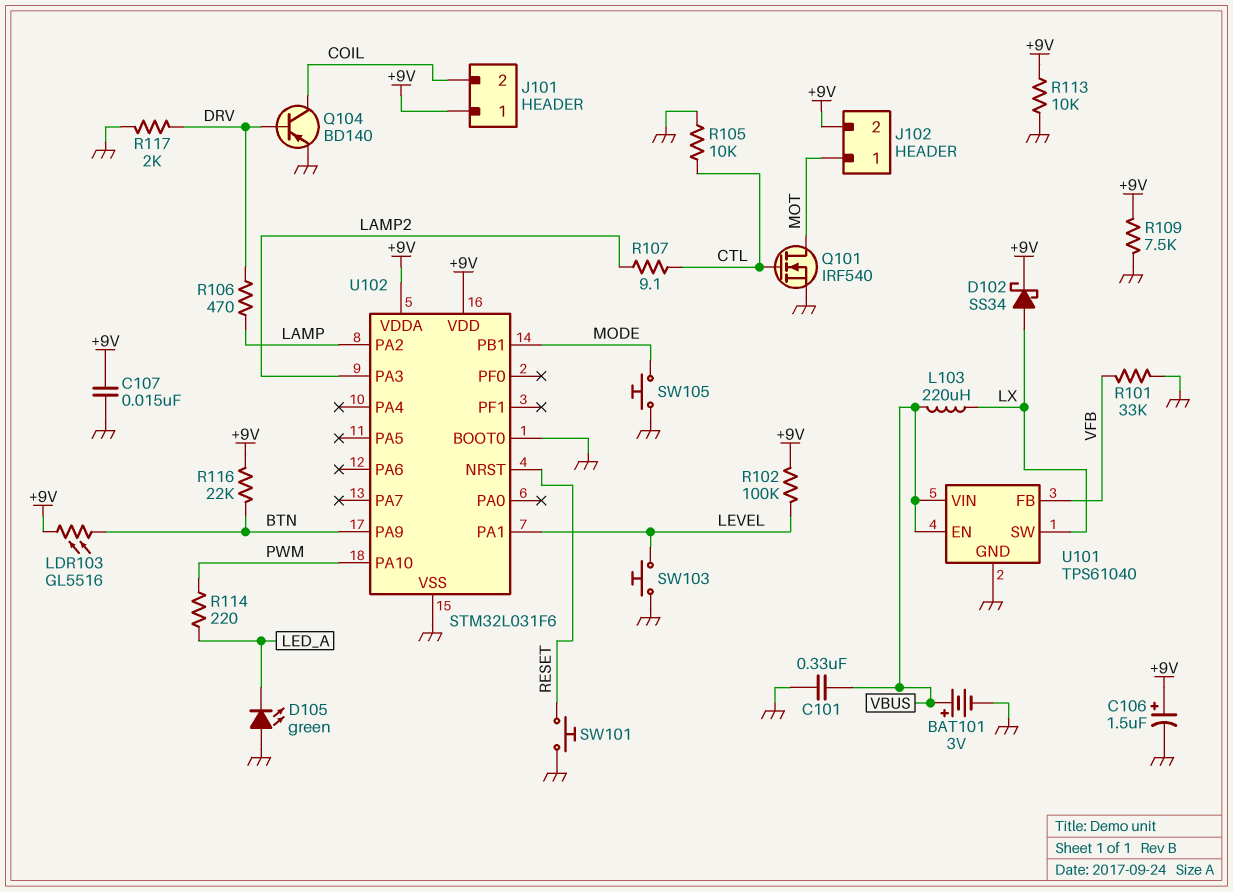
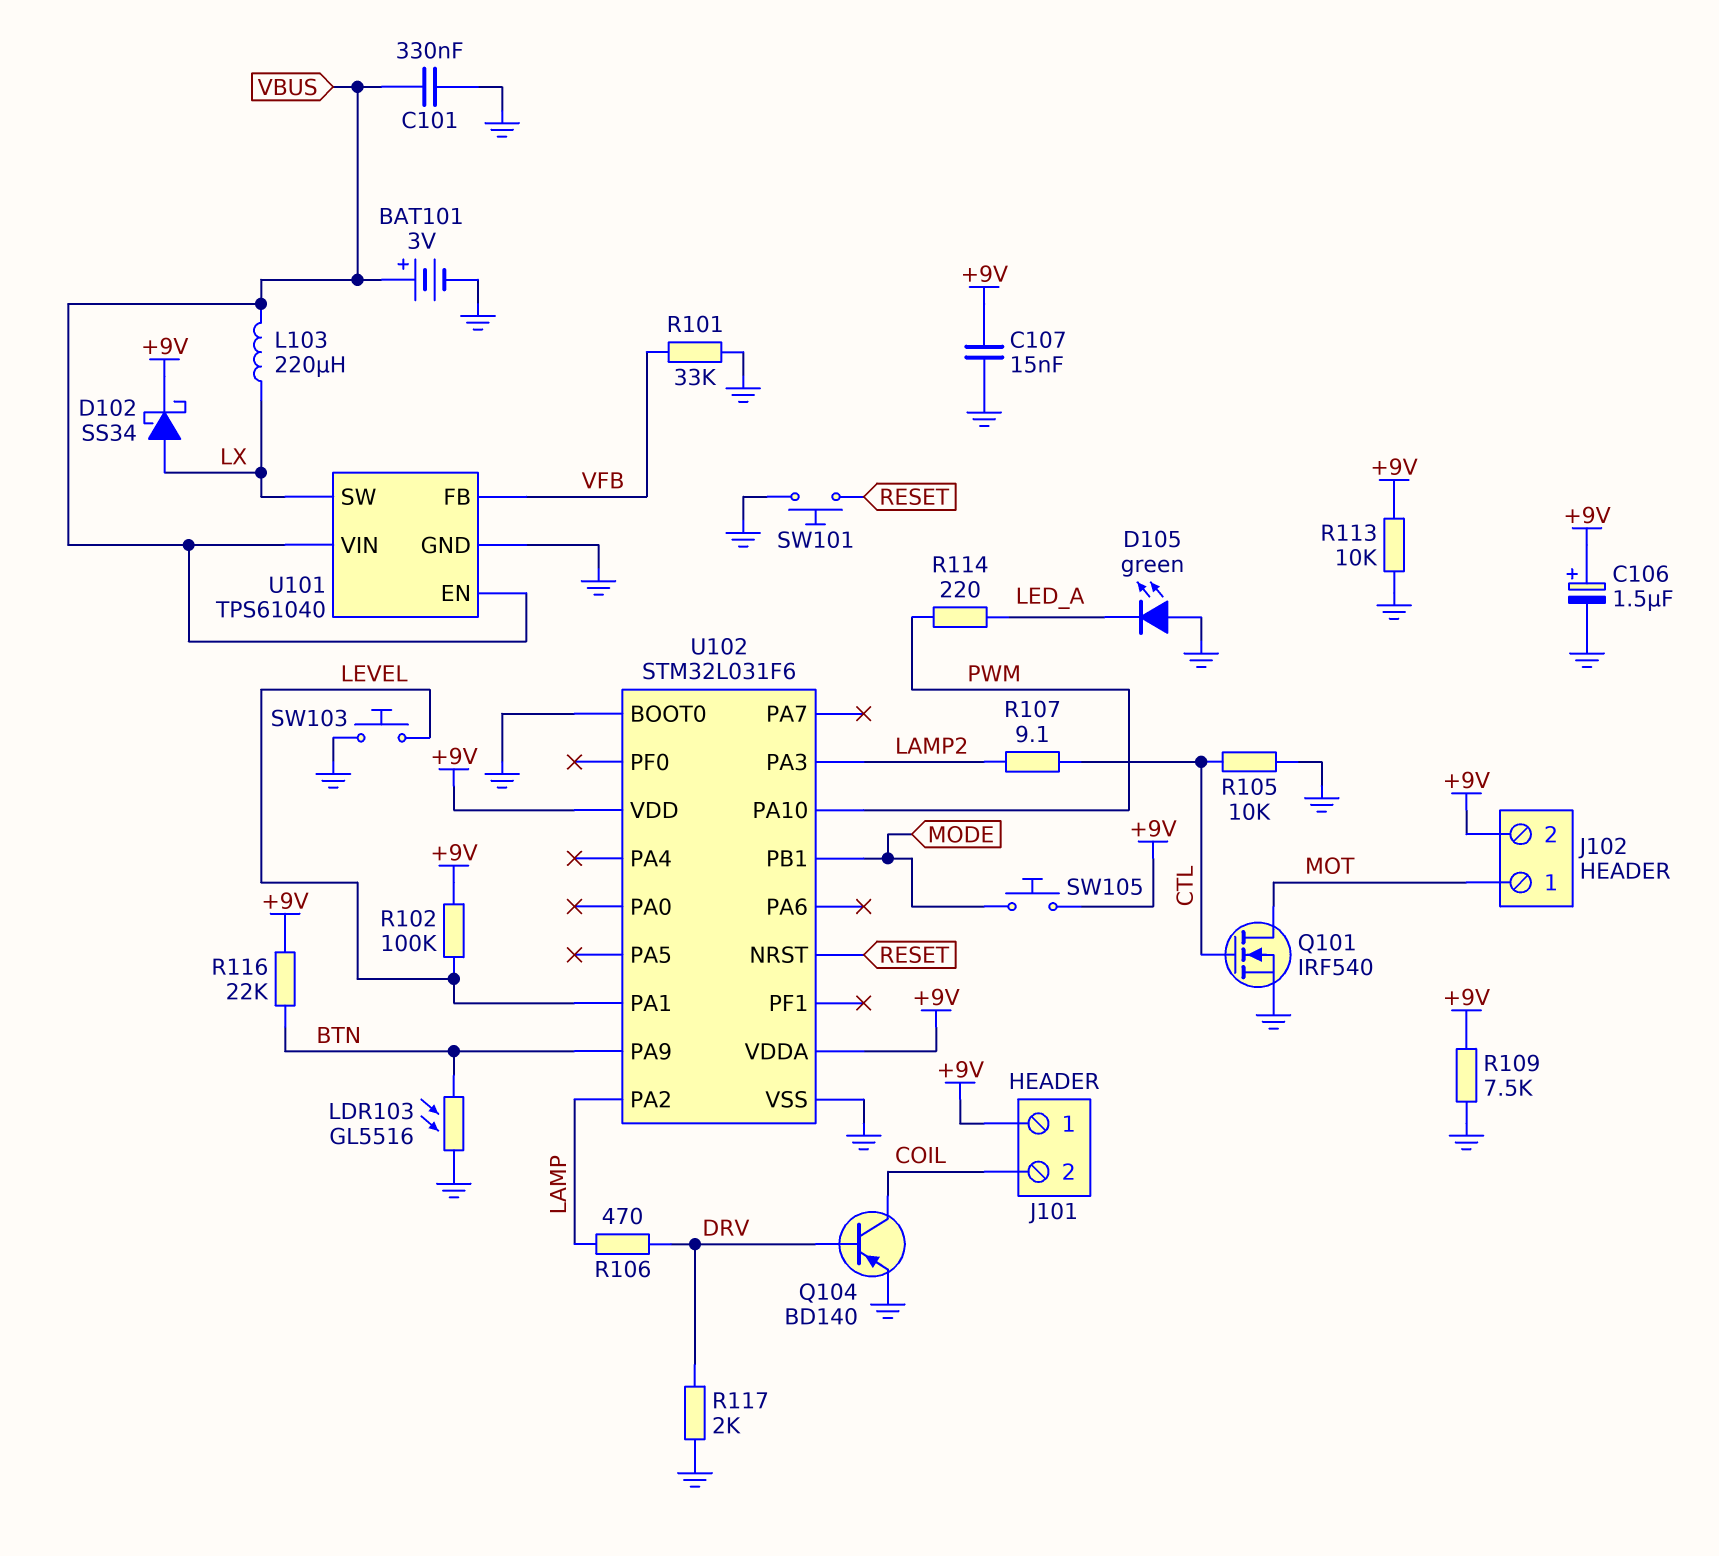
LDR103: GL5516 (+9V, BTN) -> GL5516 (BTN, GND)
SW105: button (GND, MODE) -> button (+9V, MODE)

